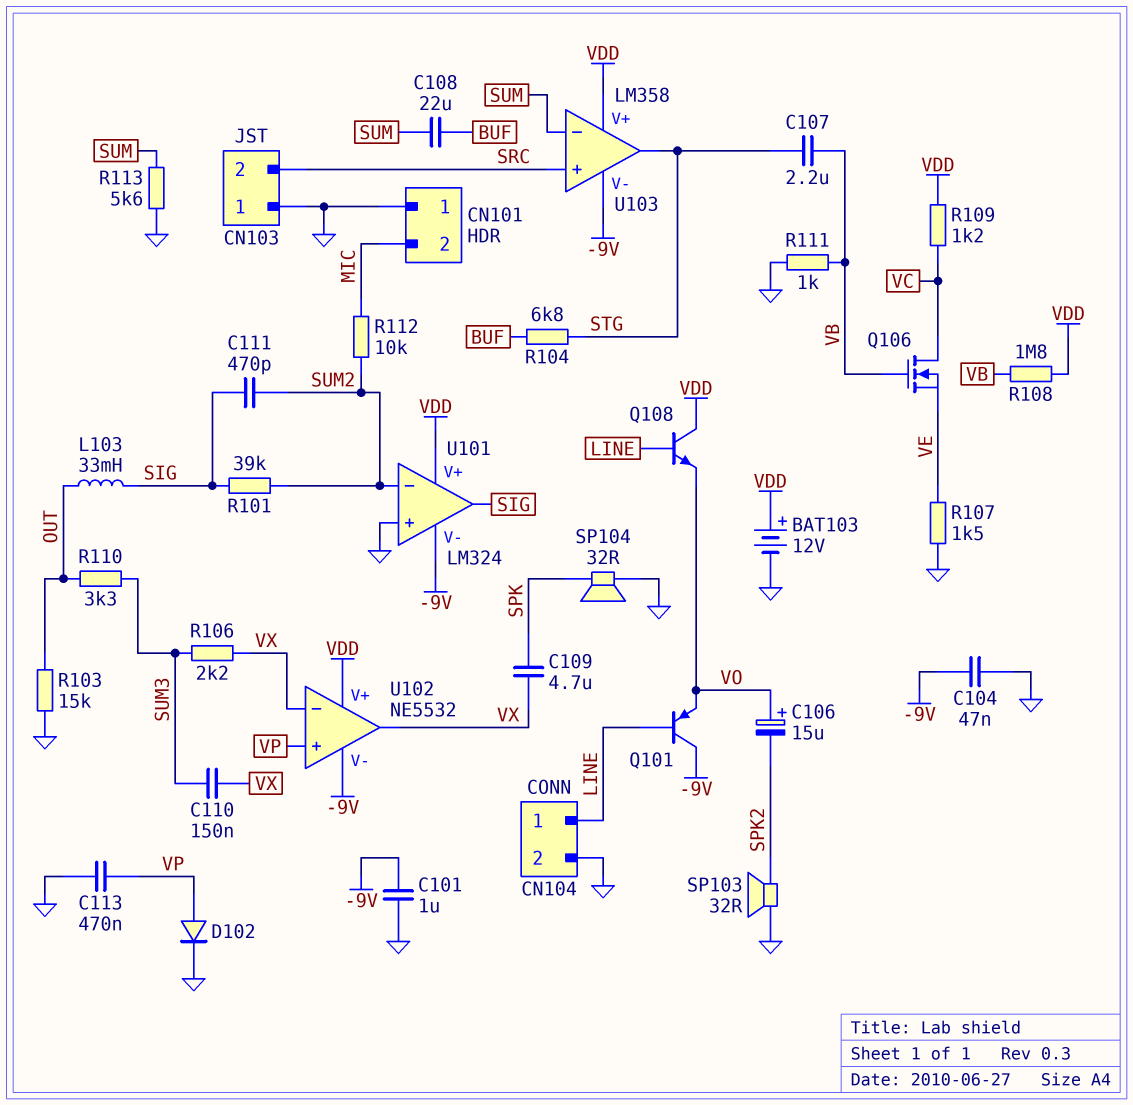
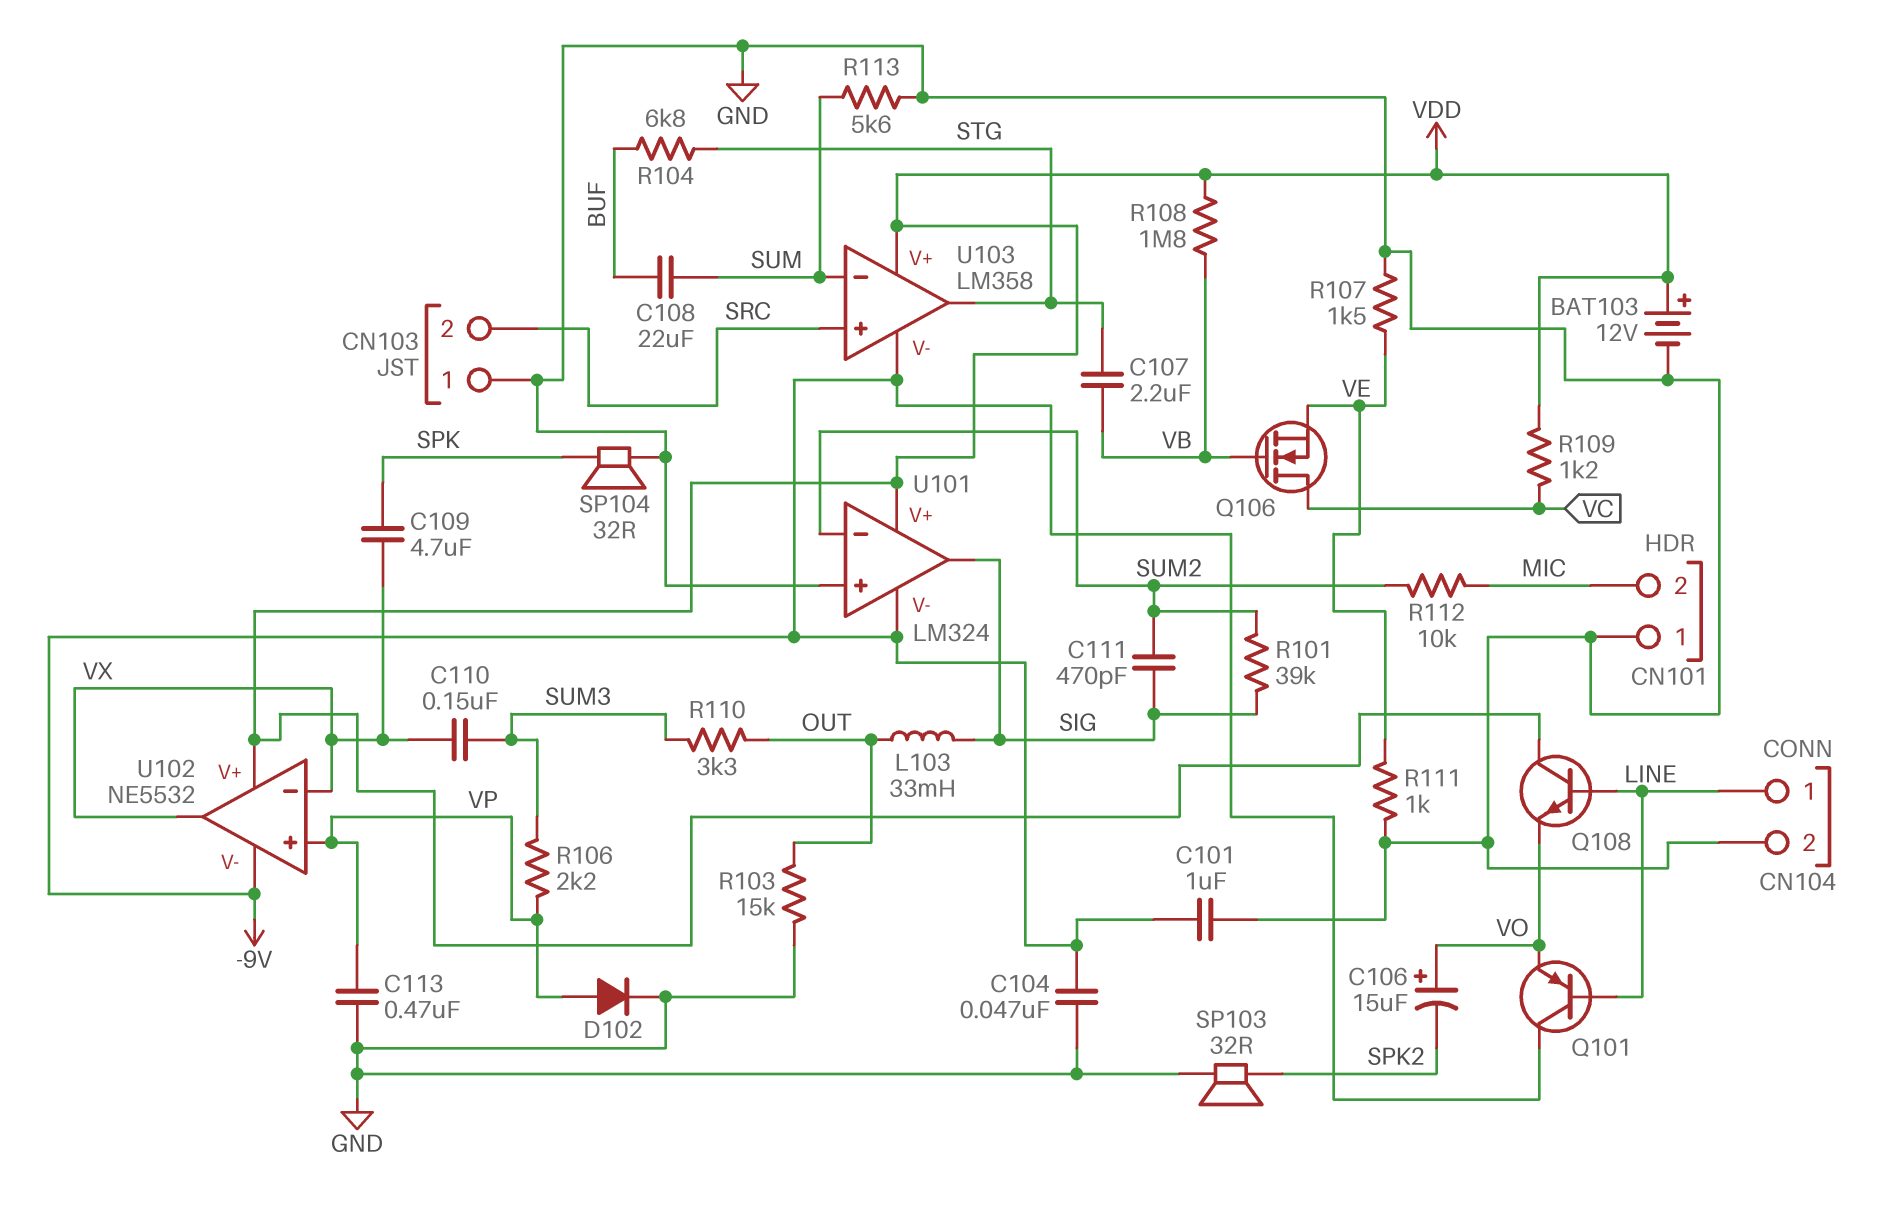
R106: 2.2k (SUM3, VX) -> 2.2k (SUM3, VP)
R111: 1k (GND, VB) -> 1k (GND, VE)

